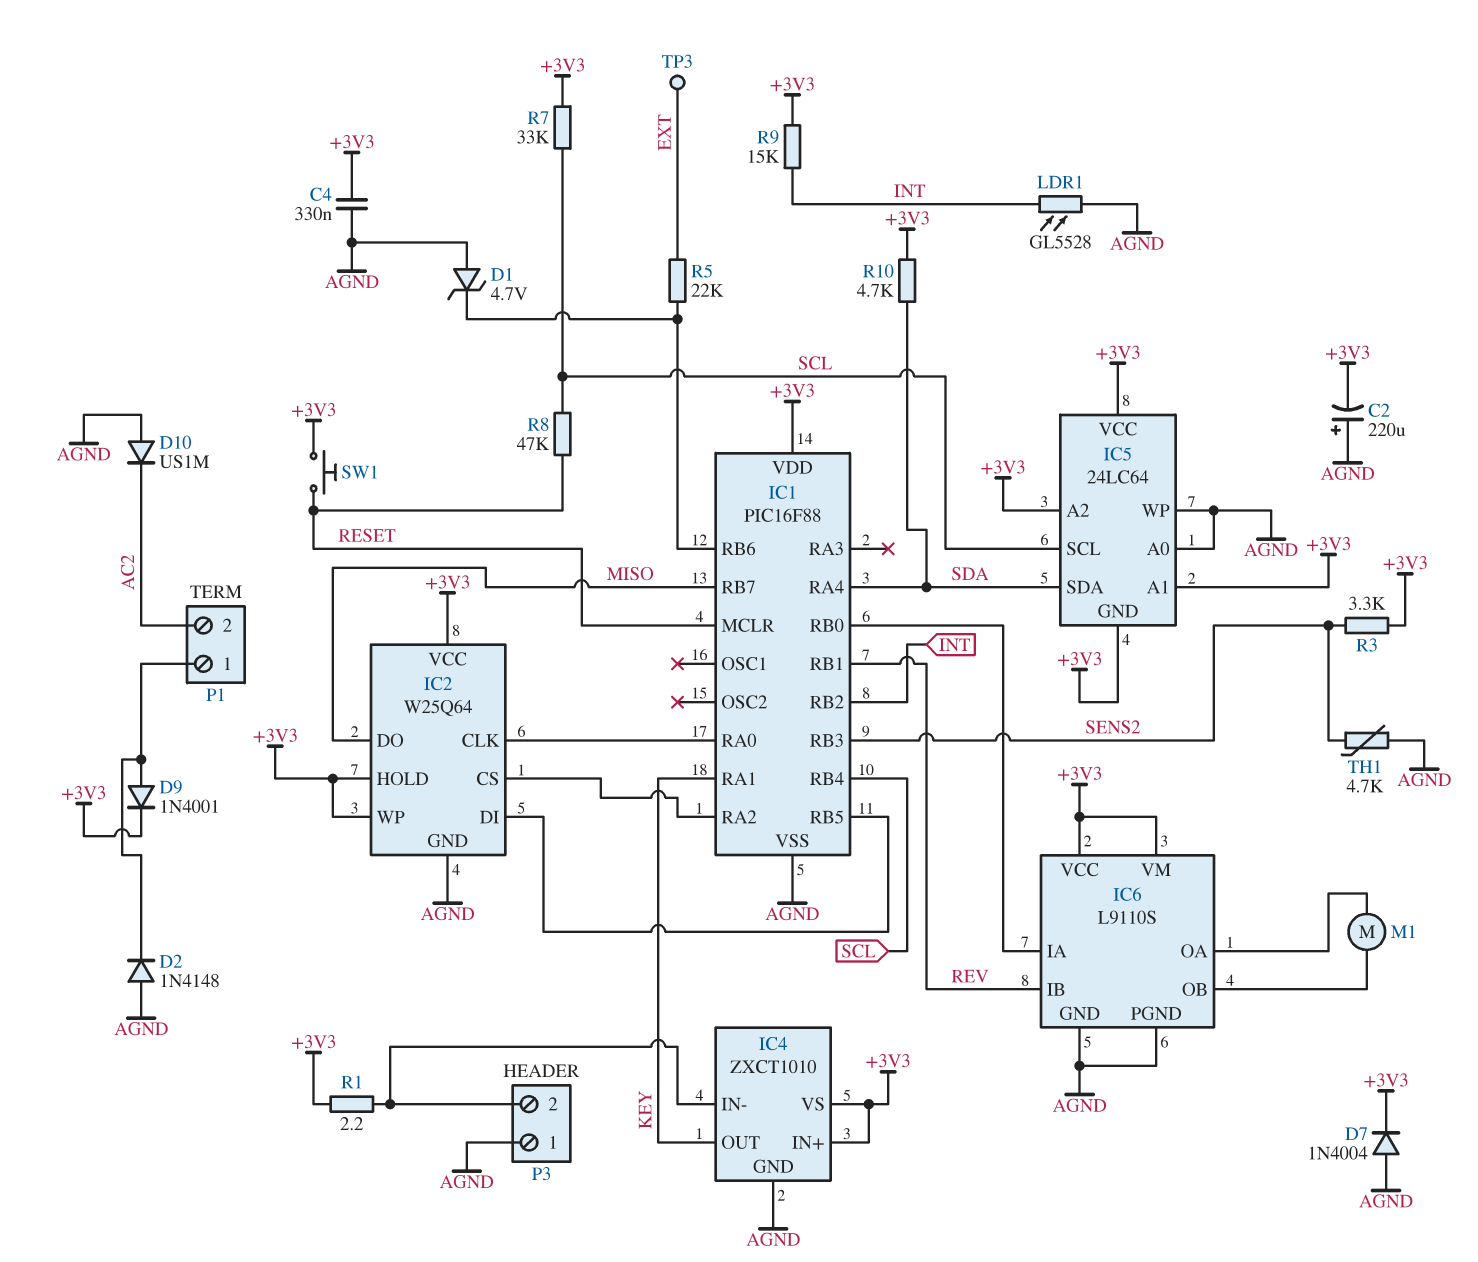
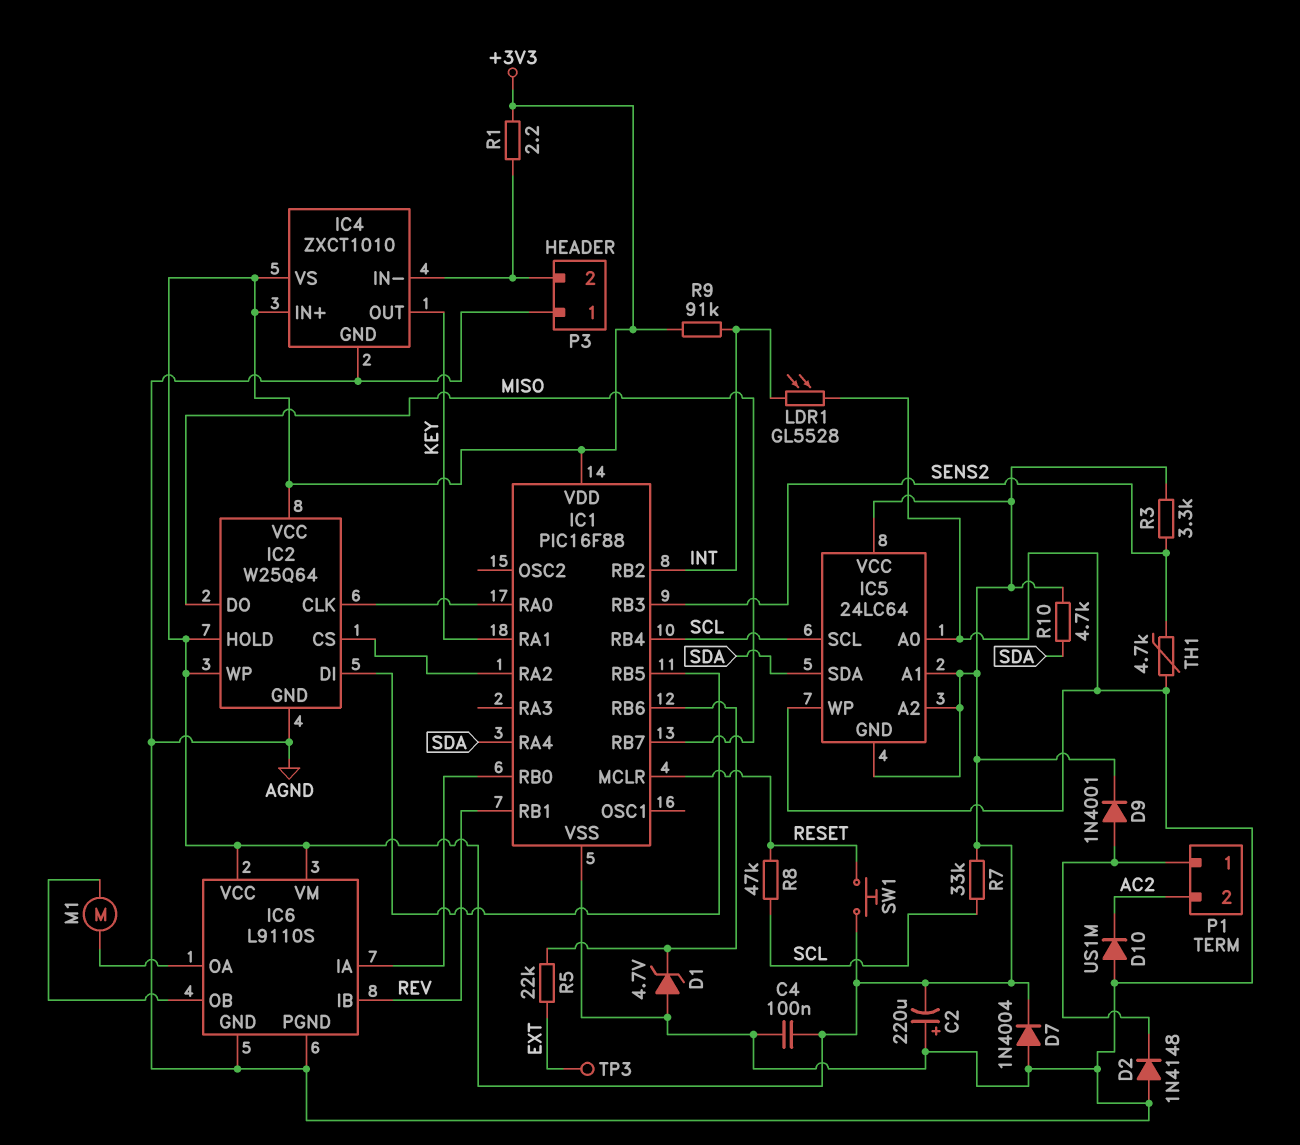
C4: 330nF (+3V3, AGND) -> 100nF (+3V3, AGND)
R9: 15k (+3V3, INT) -> 91k (+3V3, INT)

